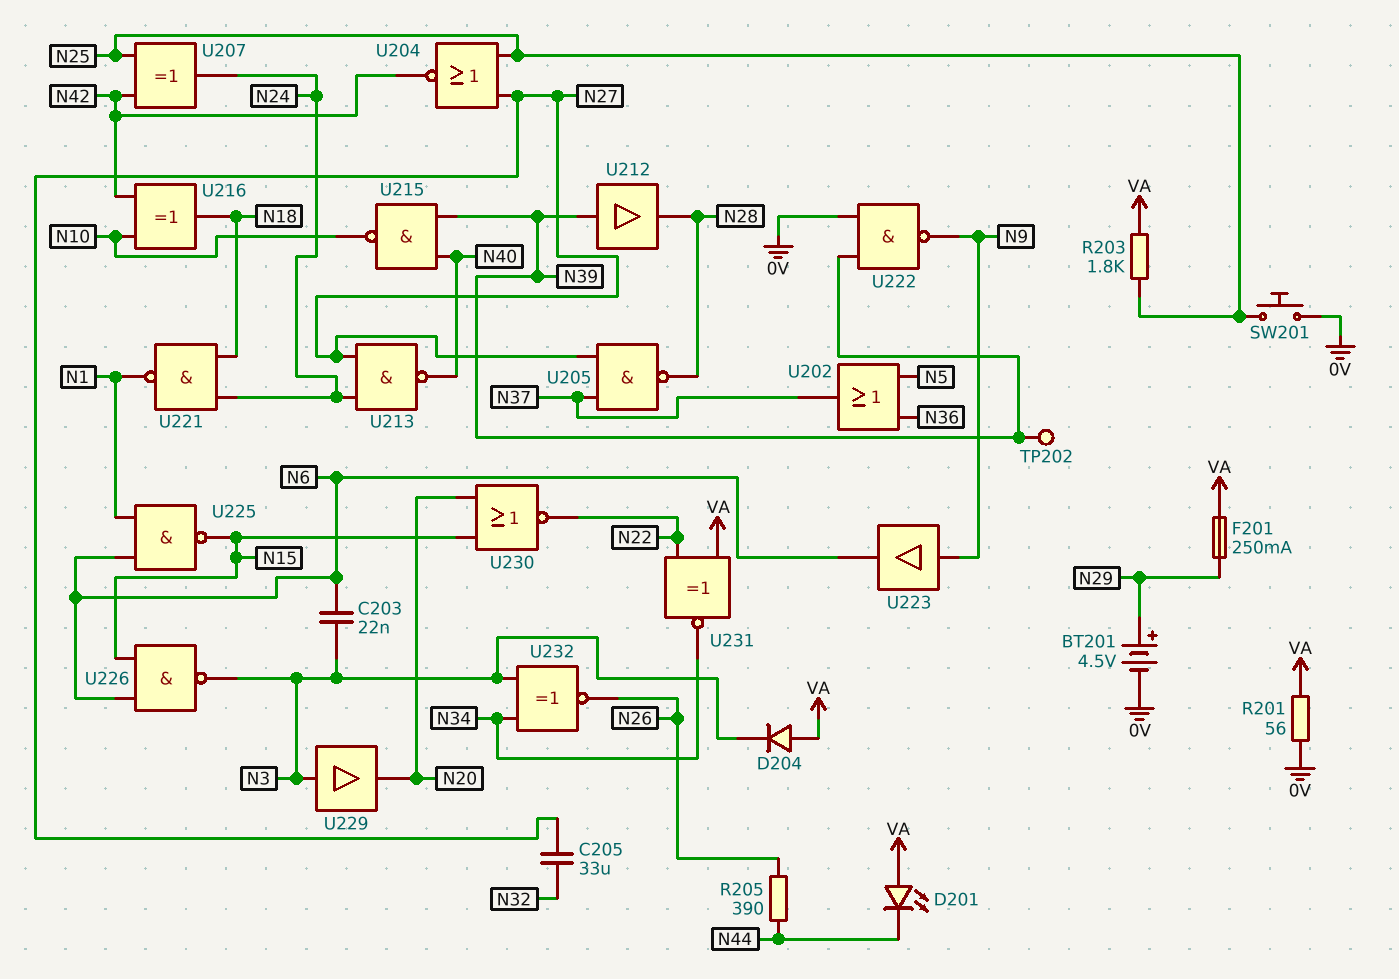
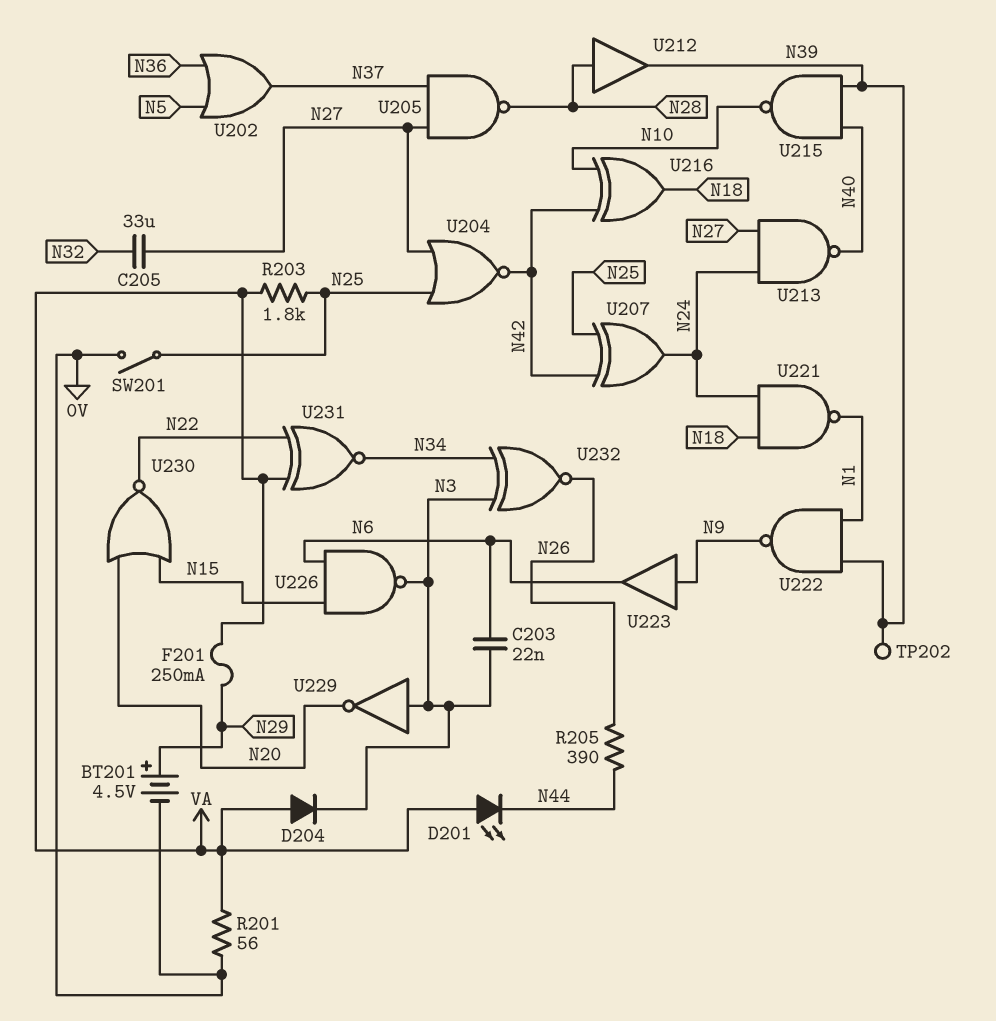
SW201: button (0V, N25) -> switch (0V, N25)
U212: buffer (in N39, out N28) -> buffer (in N28, out N39)
U222: NAND (in 0V, in N39, out N9) -> NAND (in N1, in N39, out N9)
U225: NAND (in N1, in N6, out N15) -> none
U229: buffer (in N3, out N20) -> NOT (in N3, out N20)

